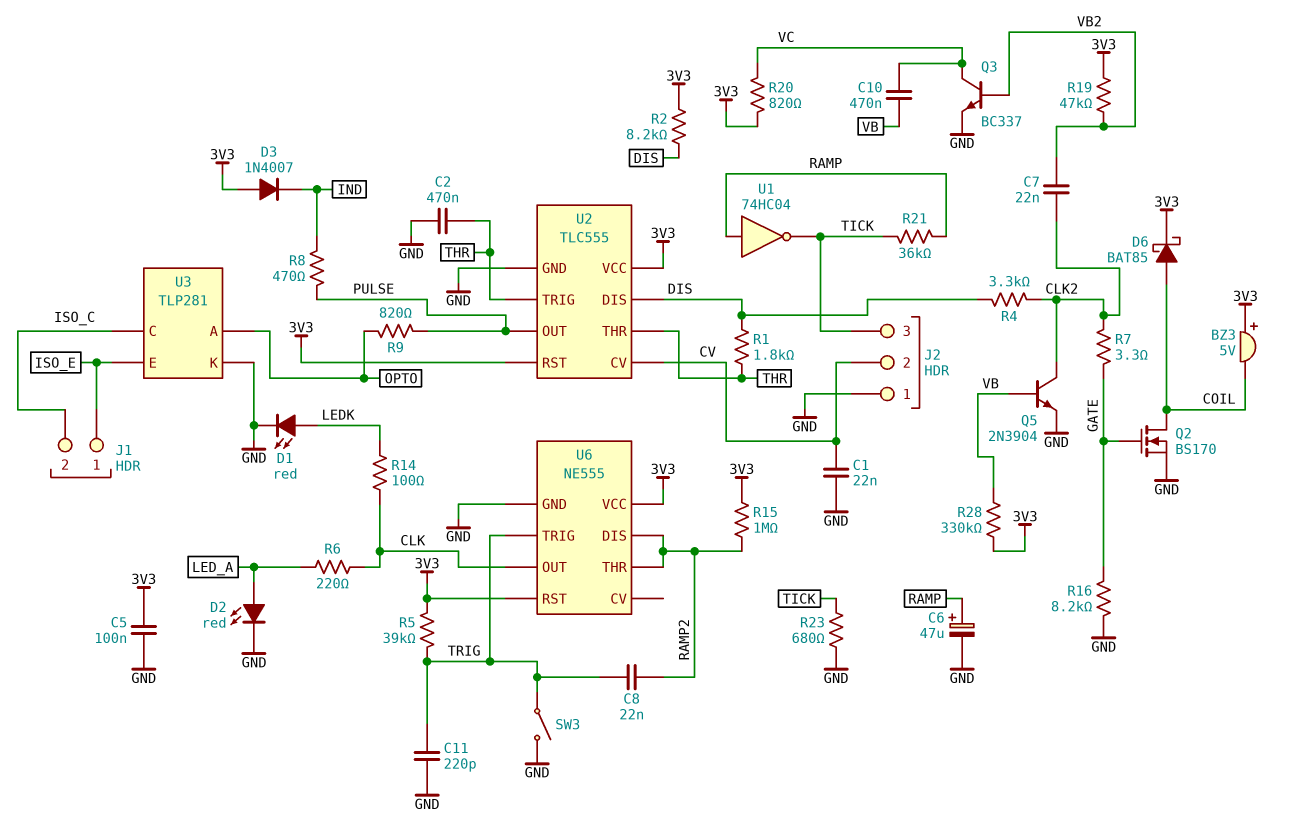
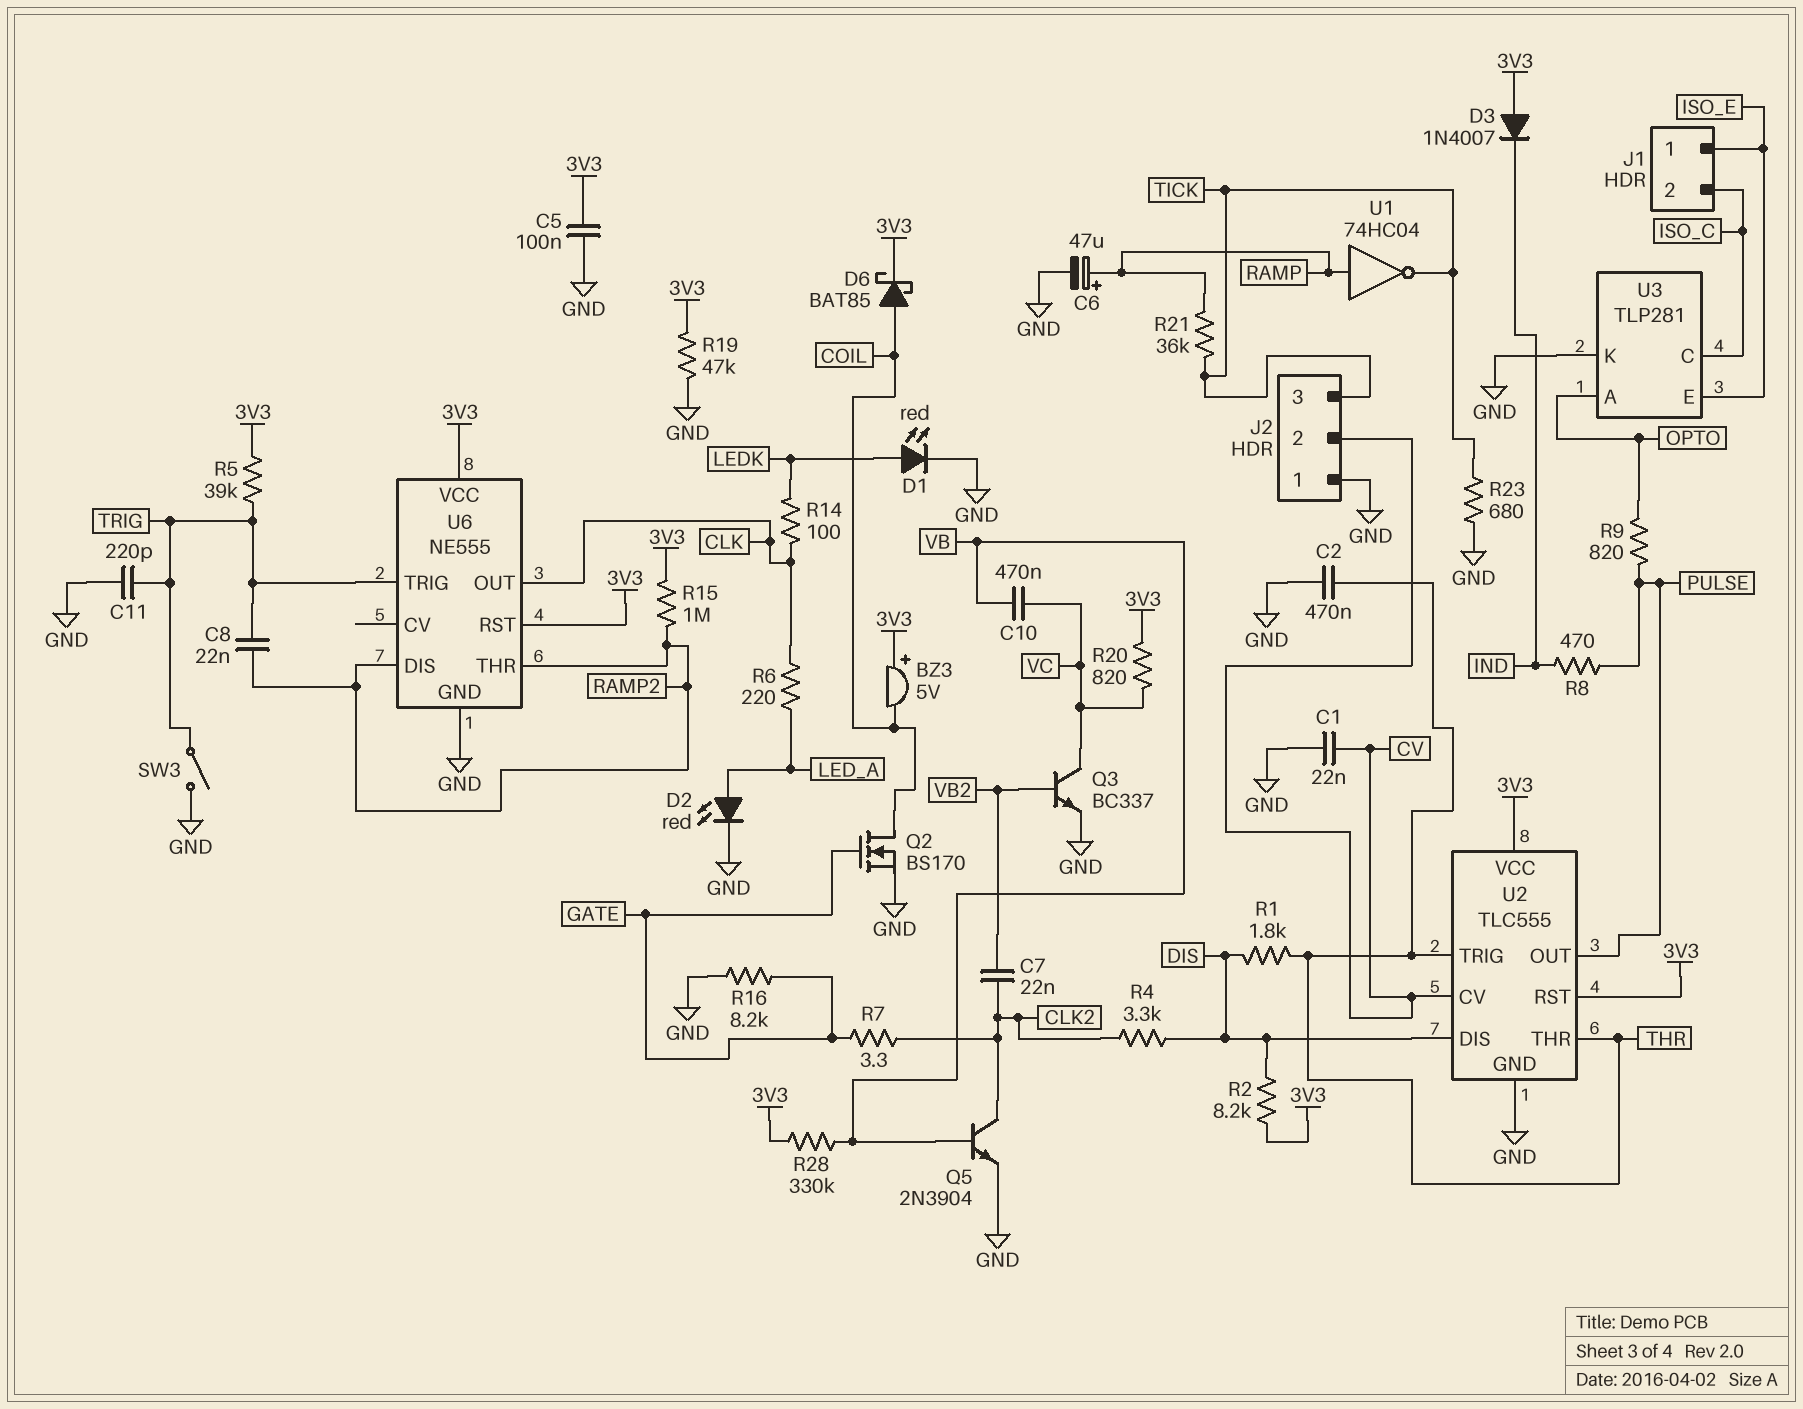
R19: 47k (3V3, VB2) -> 47k (3V3, GND)

